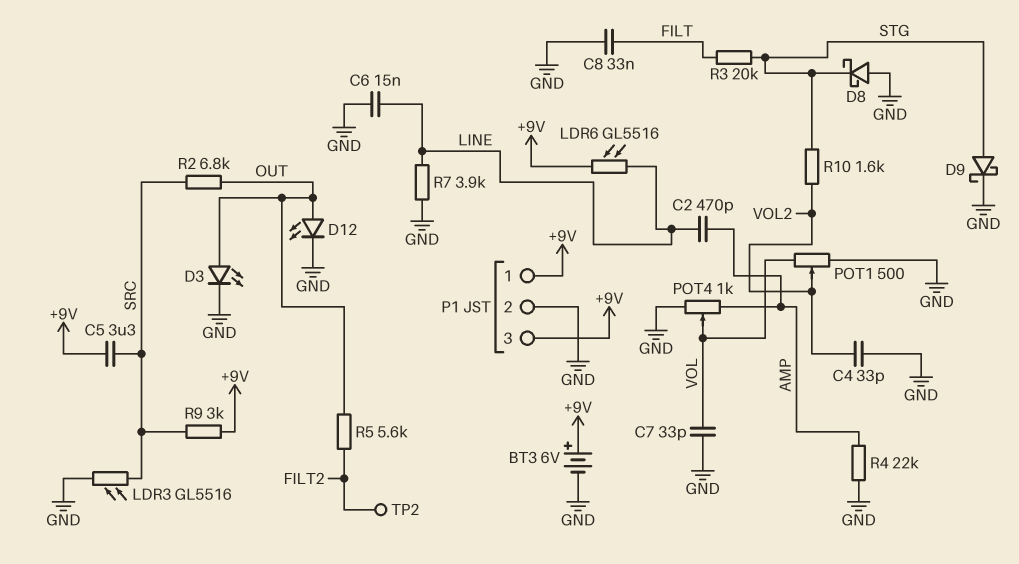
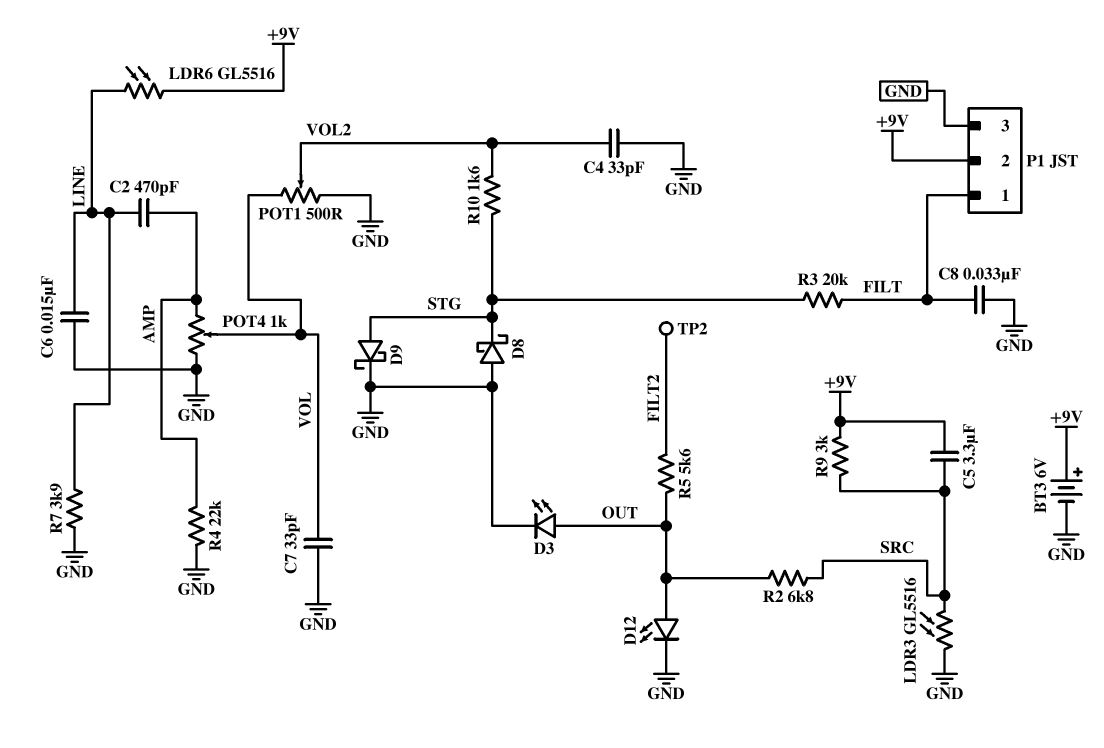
P1 pin 1: +9V -> FILT
P1 pin 2: GND -> +9V
P1 pin 3: +9V -> GND

